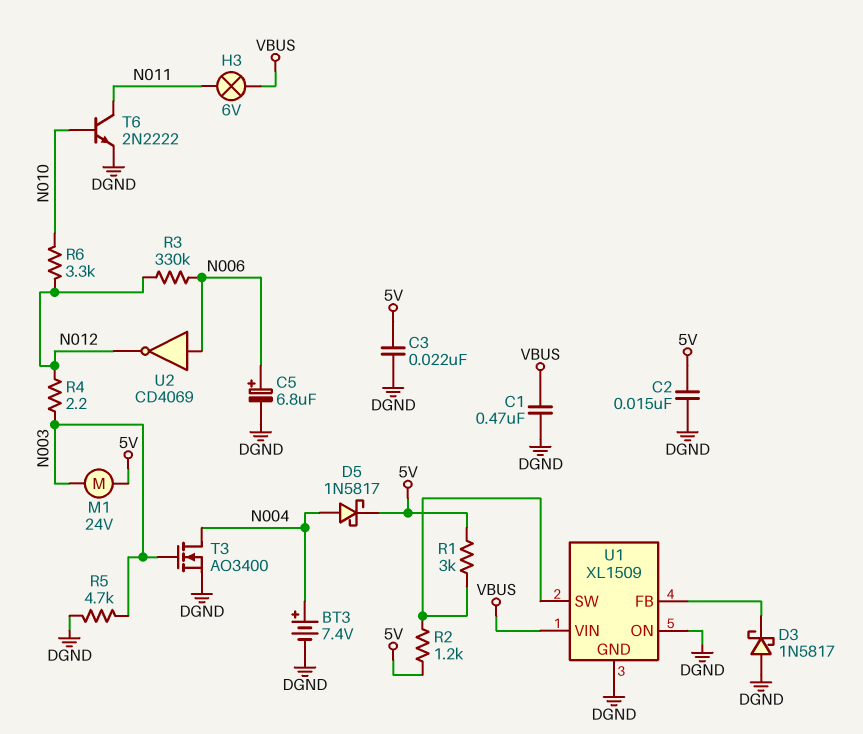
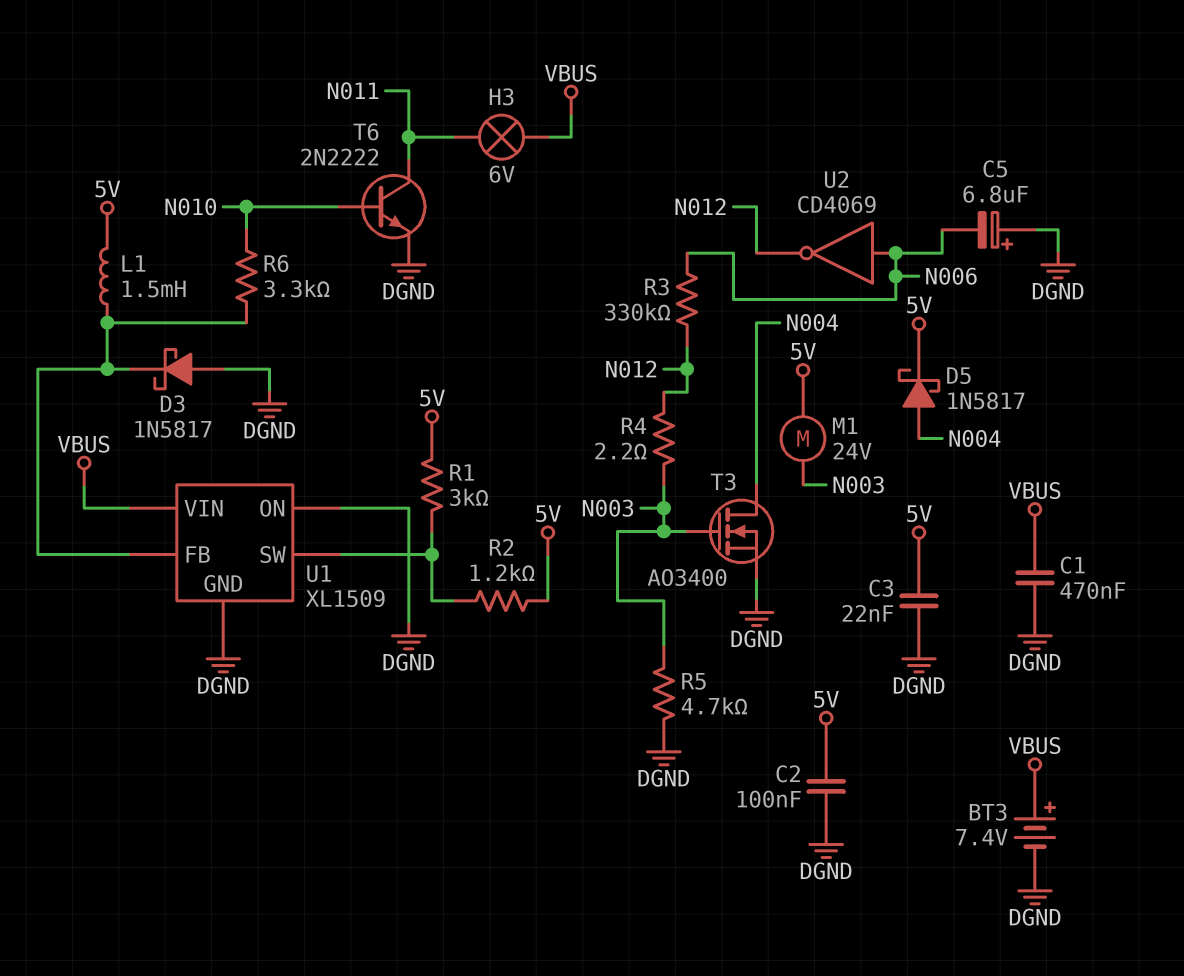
BT3: 7.4V (plus N004, minus DGND) -> 7.4V (plus VBUS, minus DGND)
C2: 15nF (5V, DGND) -> 100nF (5V, DGND)
C5: 6.8uF (plus N006, minus DGND) -> 6.8uF (plus DGND, minus N006)
L1: none -> 1.5mH (5V, U1/FB)
R6: 3.3k (N010, N012) -> 3.3k (N010, U1/FB)

